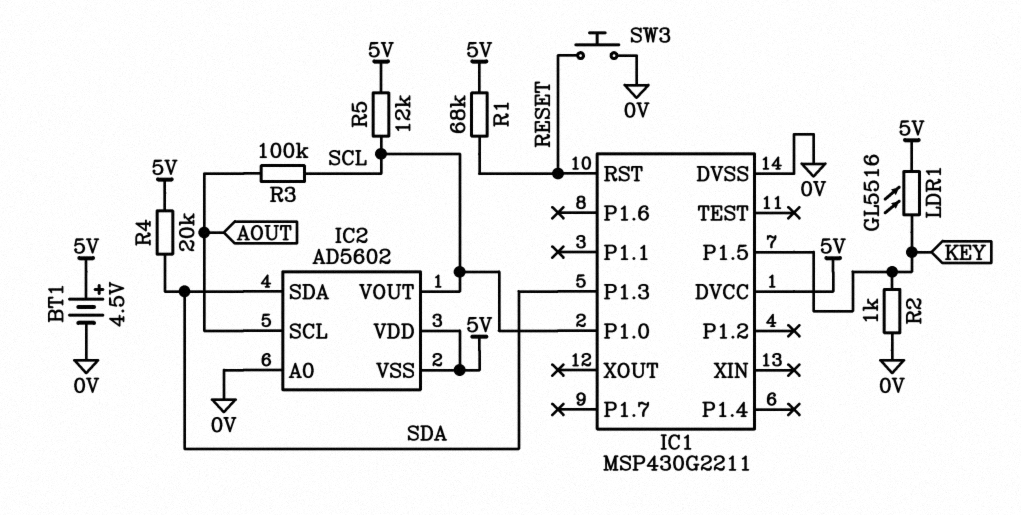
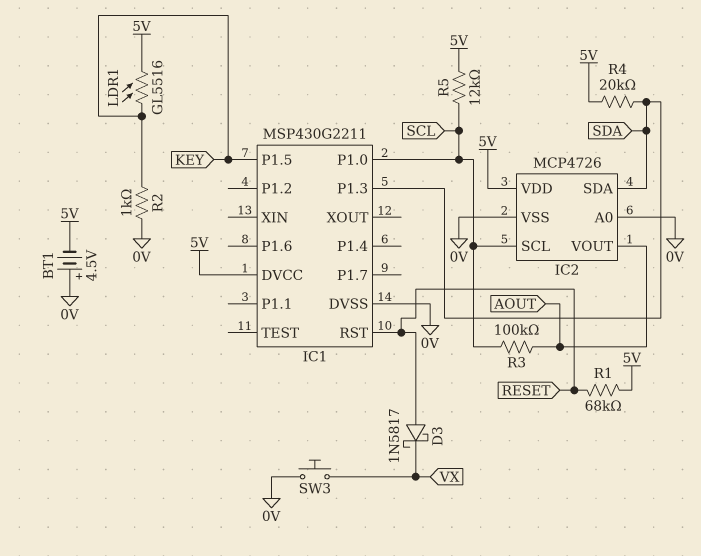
BT1: 4.5V (plus 5V, minus 0V) -> 4.5V (plus 0V, minus 5V)
D3: none -> schottky 1N5817 (A RESET, K VX)
IC2: AD5602 -> MCP4726
IC2 pin SCL: AOUT -> SCL
IC2 pin VOUT: SCL -> AOUT
IC2 pin VSS: 5V -> 0V
SW3: button (0V, RESET) -> button (0V, VX)

